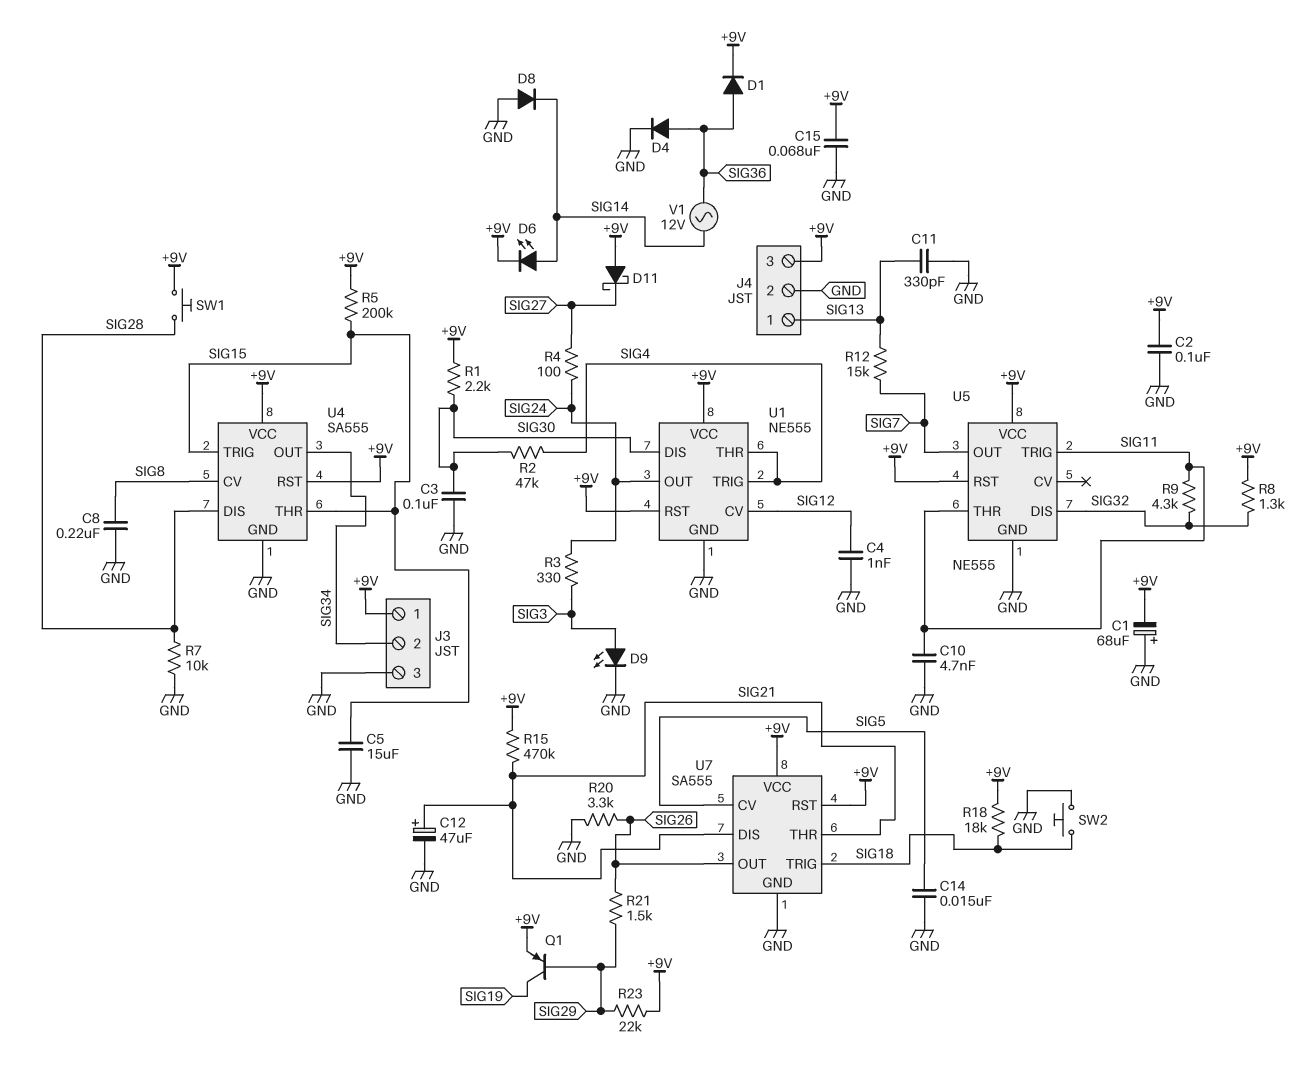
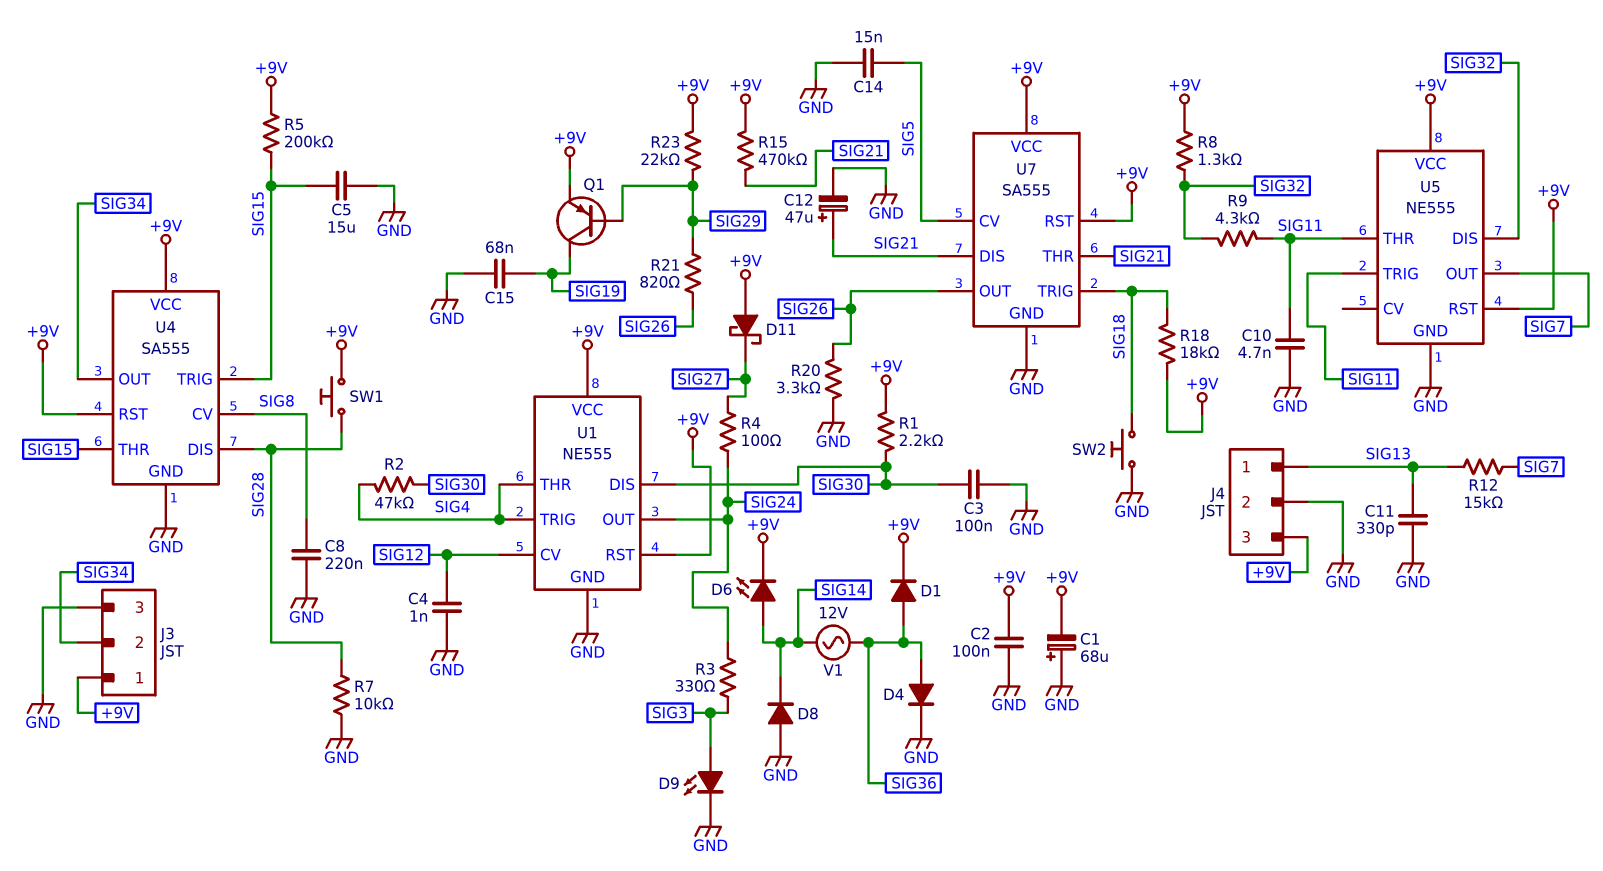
C15: 68nF (+9V, GND) -> 68nF (GND, SIG19)
R21: 1.5k (SIG26, SIG29) -> 820 (SIG26, SIG29)

